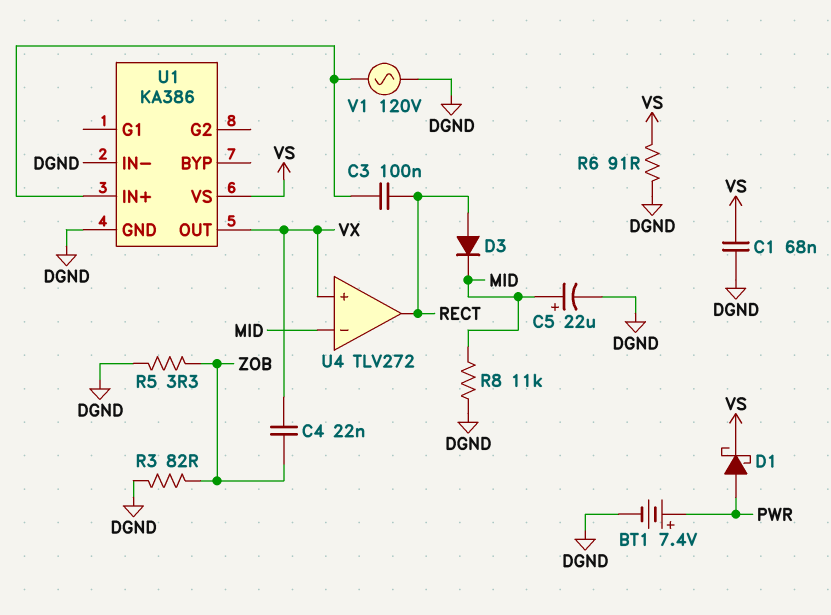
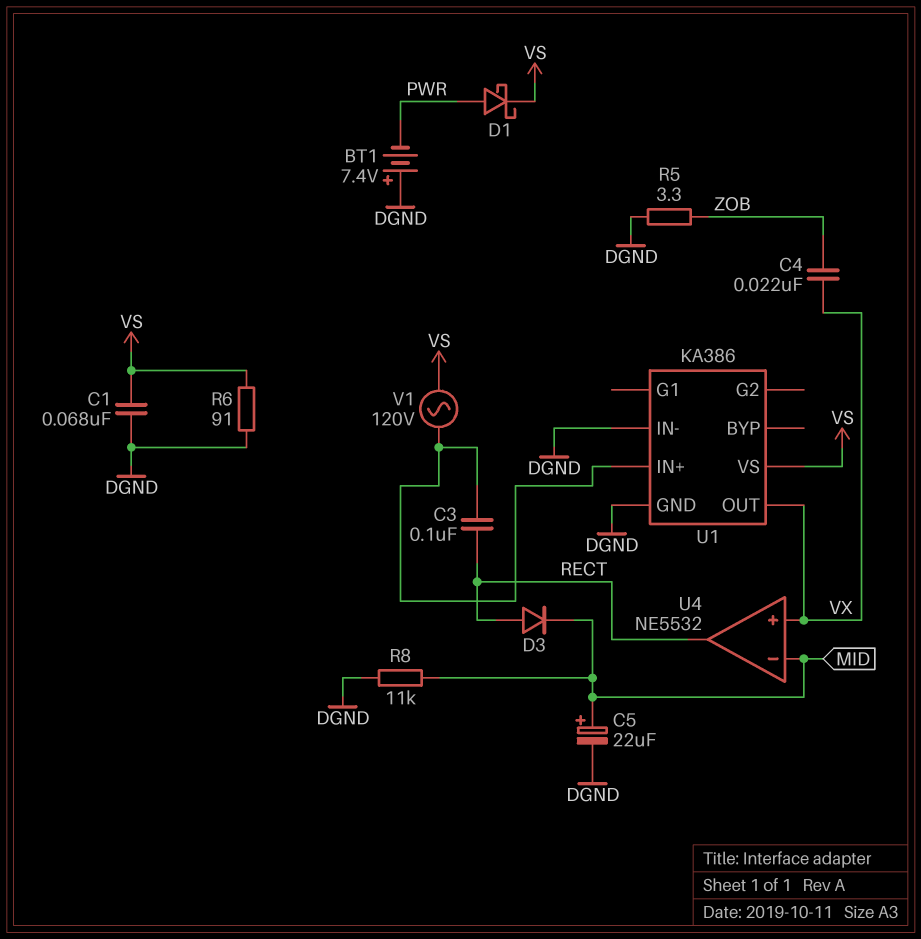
BT1: 7.4V (plus PWR, minus DGND) -> 7.4V (plus DGND, minus PWR)
R3: 82 (DGND, ZOB) -> none
U4: TLV272 -> NE5532
V1: AC 120V (DGND, U1/IN+) -> AC 120V (U1/IN+, VS)

